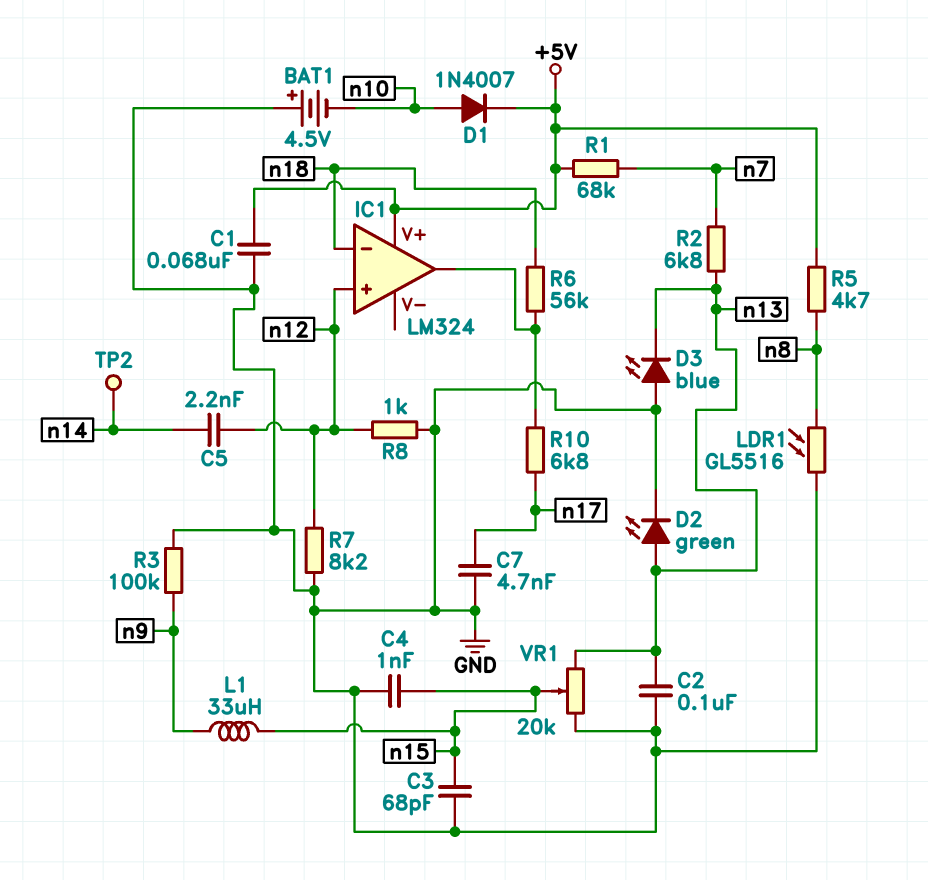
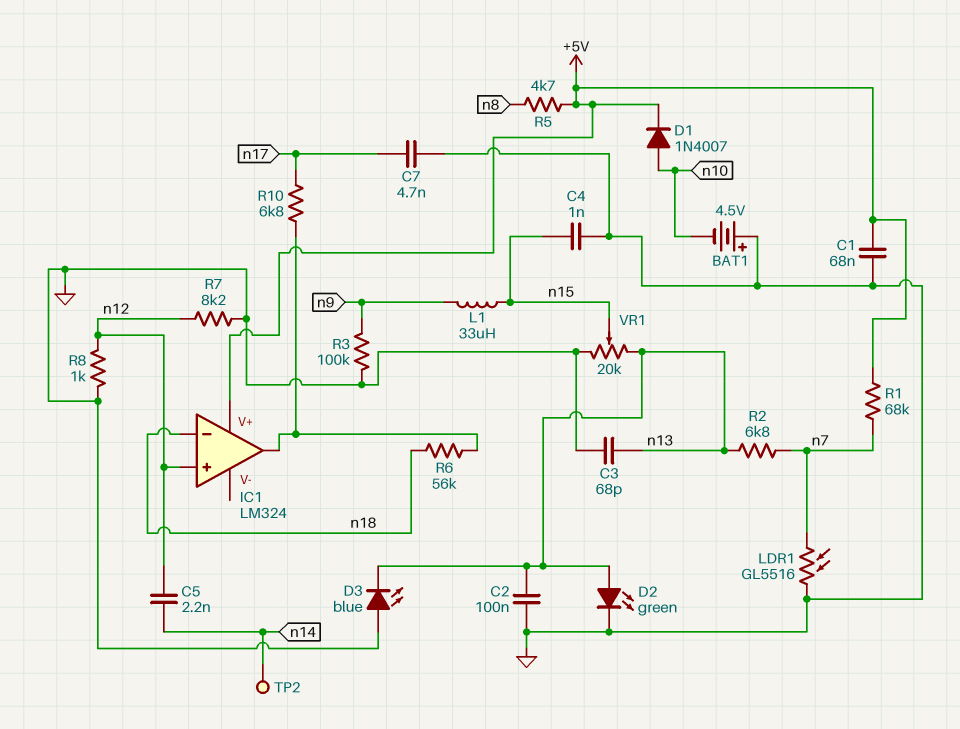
C3: 68pF (GND, n15) -> 68pF (GND, n13)
LDR1: GL5516 (GND, n8) -> GL5516 (GND, n7)

